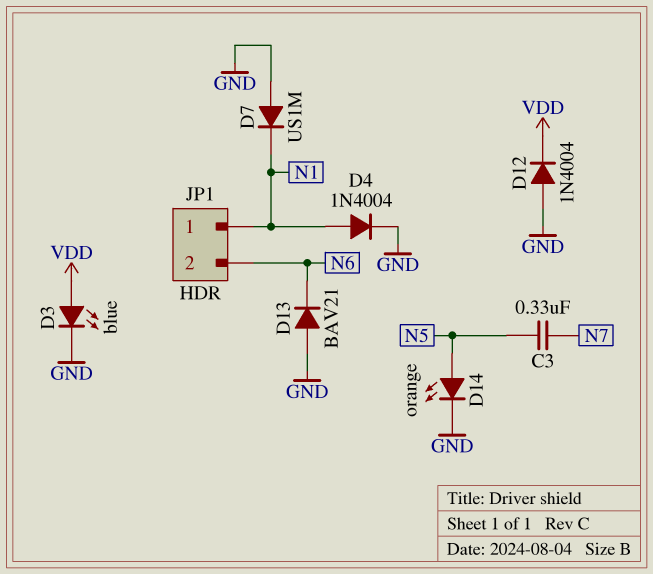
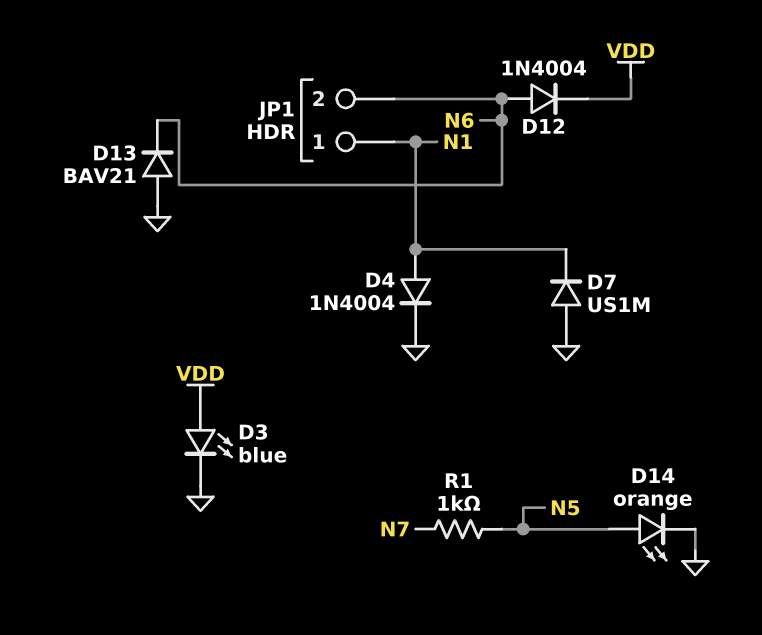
C3: 330nF (N5, N7) -> none
D12: diode 1N4004 (A GND, K VDD) -> diode 1N4004 (A N6, K VDD)
R1: none -> 1k (N5, N7)

